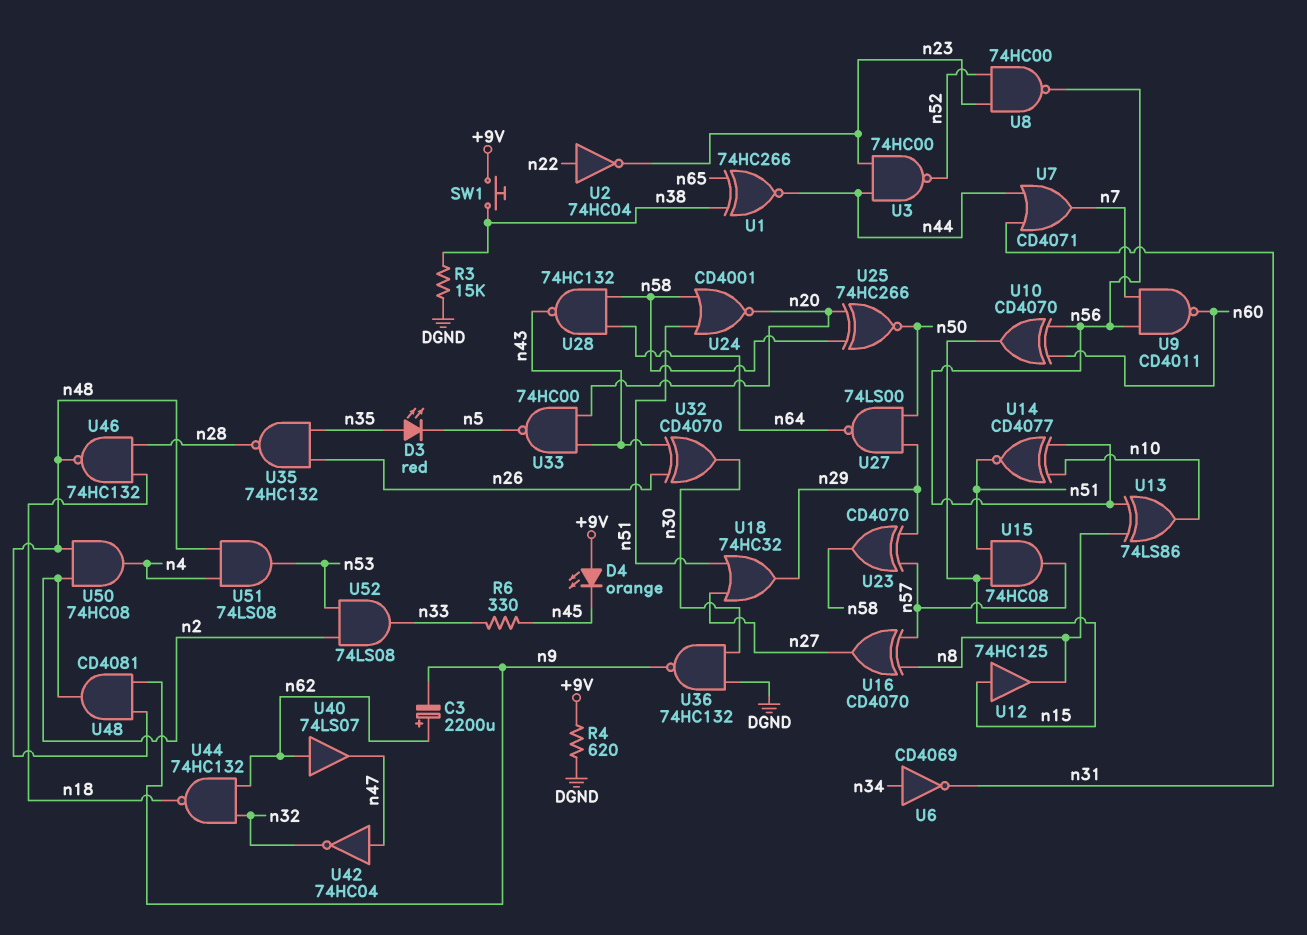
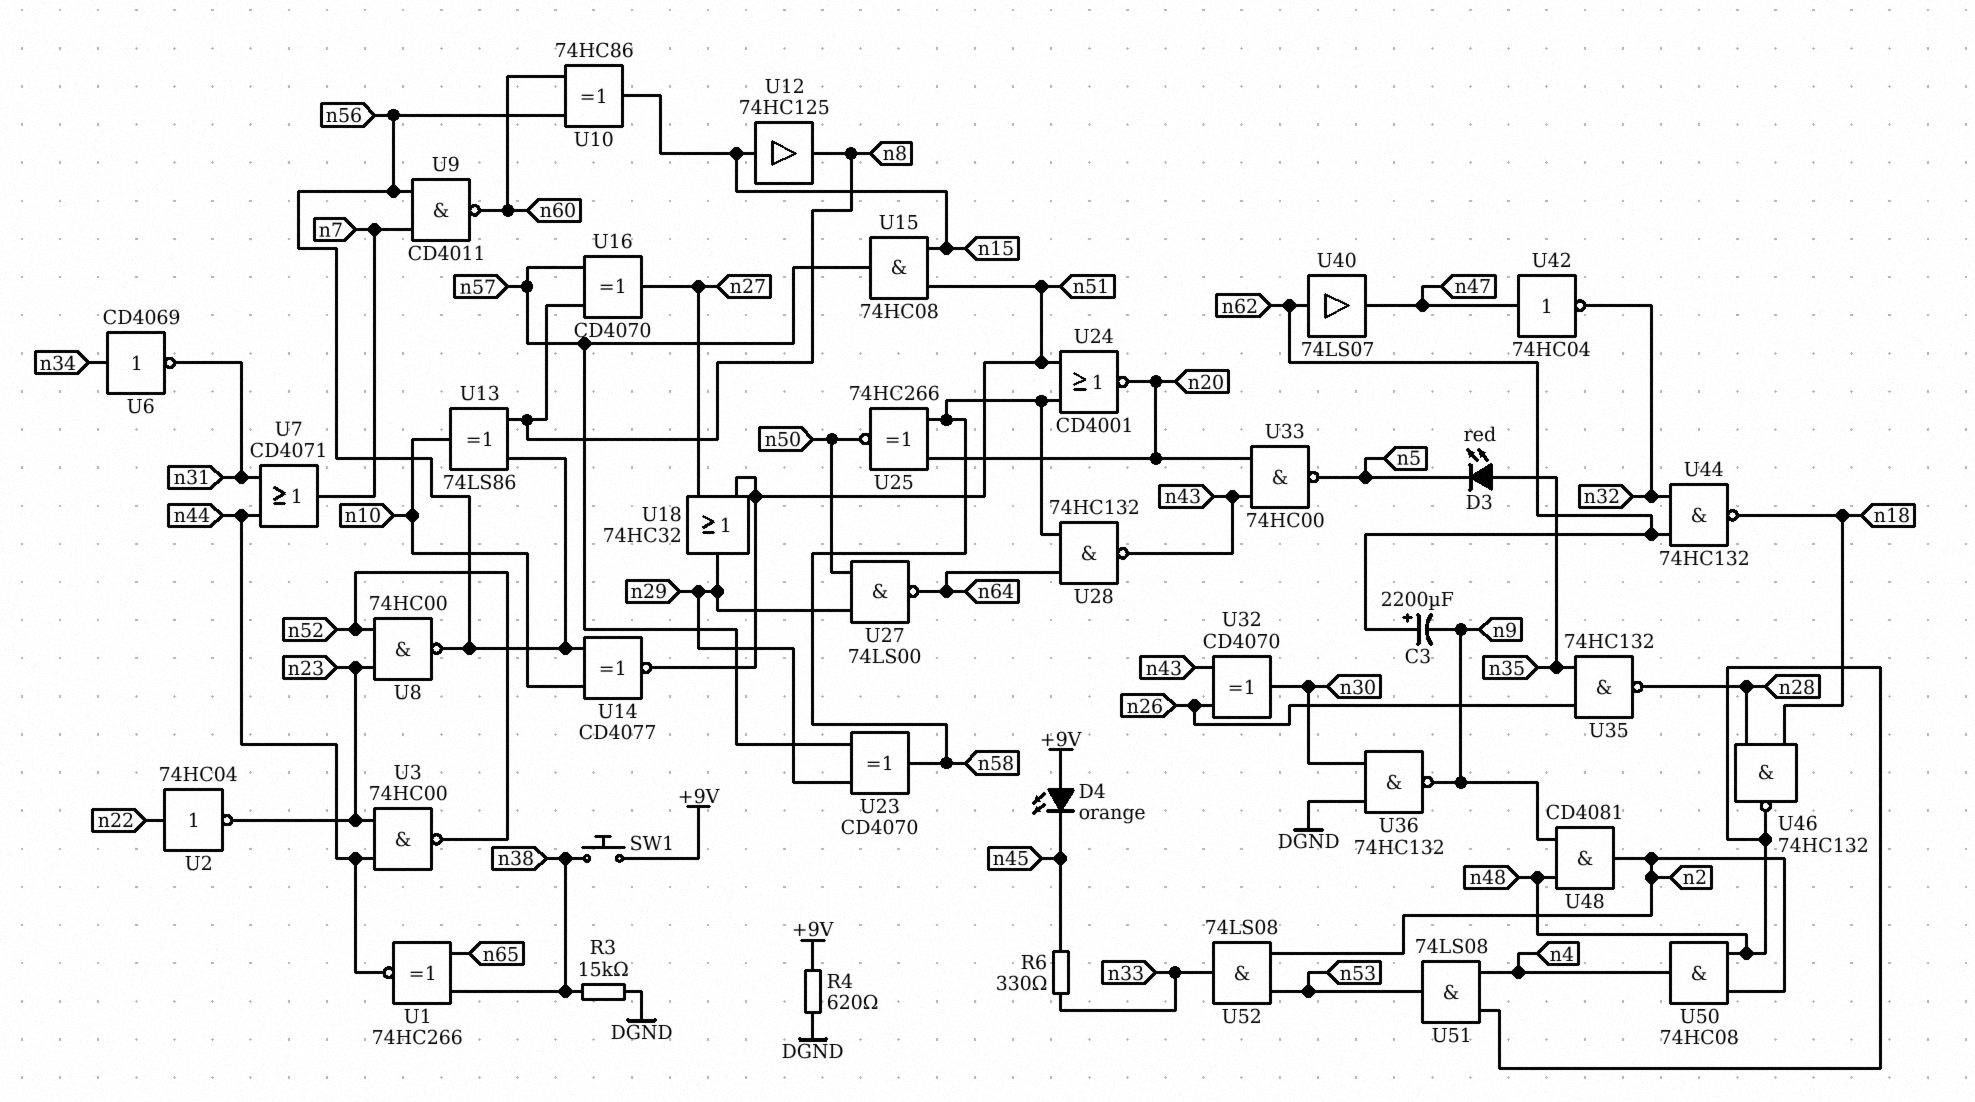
U10: XOR CD4070 (in n56, in n60, out n15) -> XOR 74HC86 (in n56, in n60, out n15)

